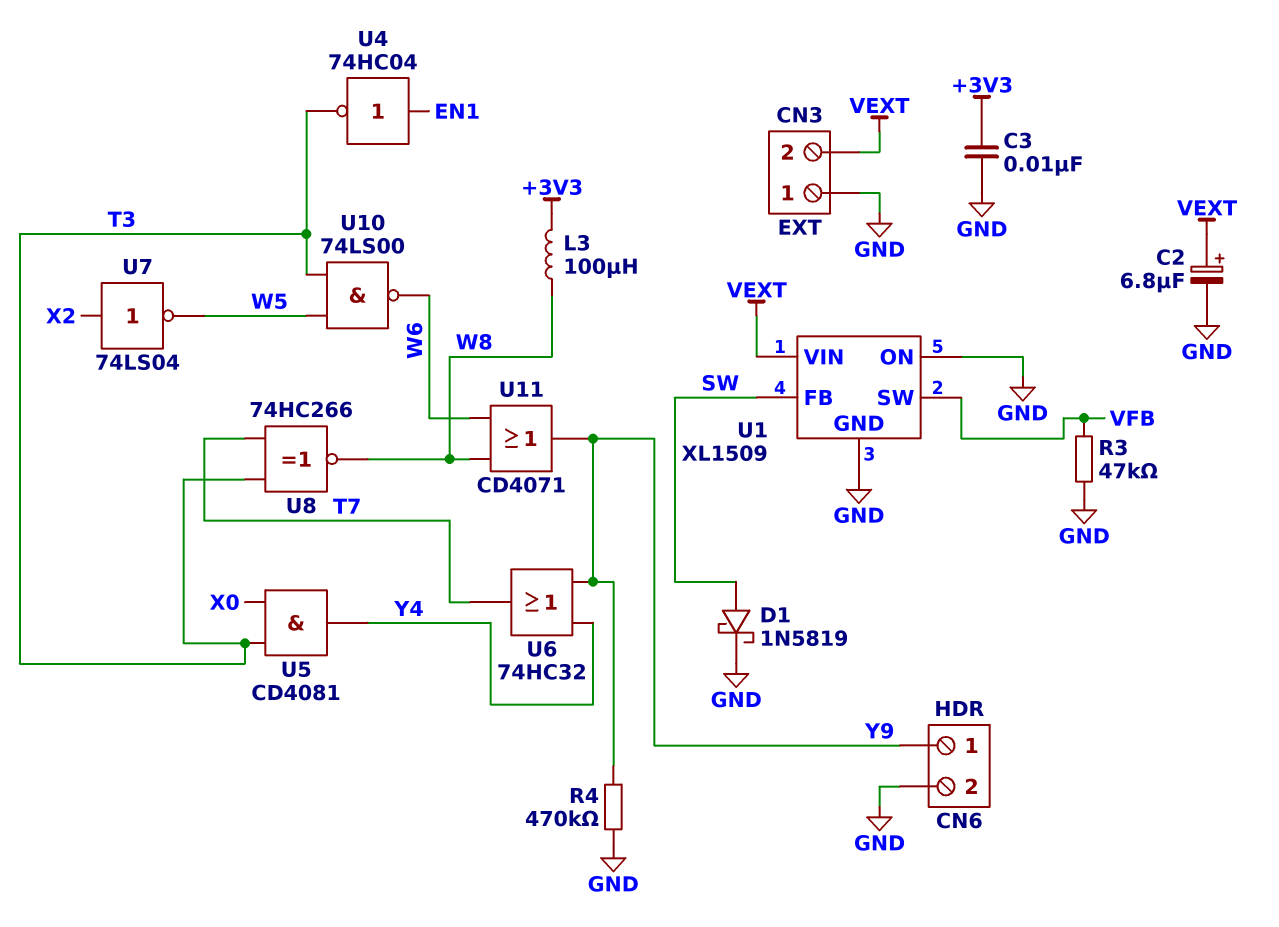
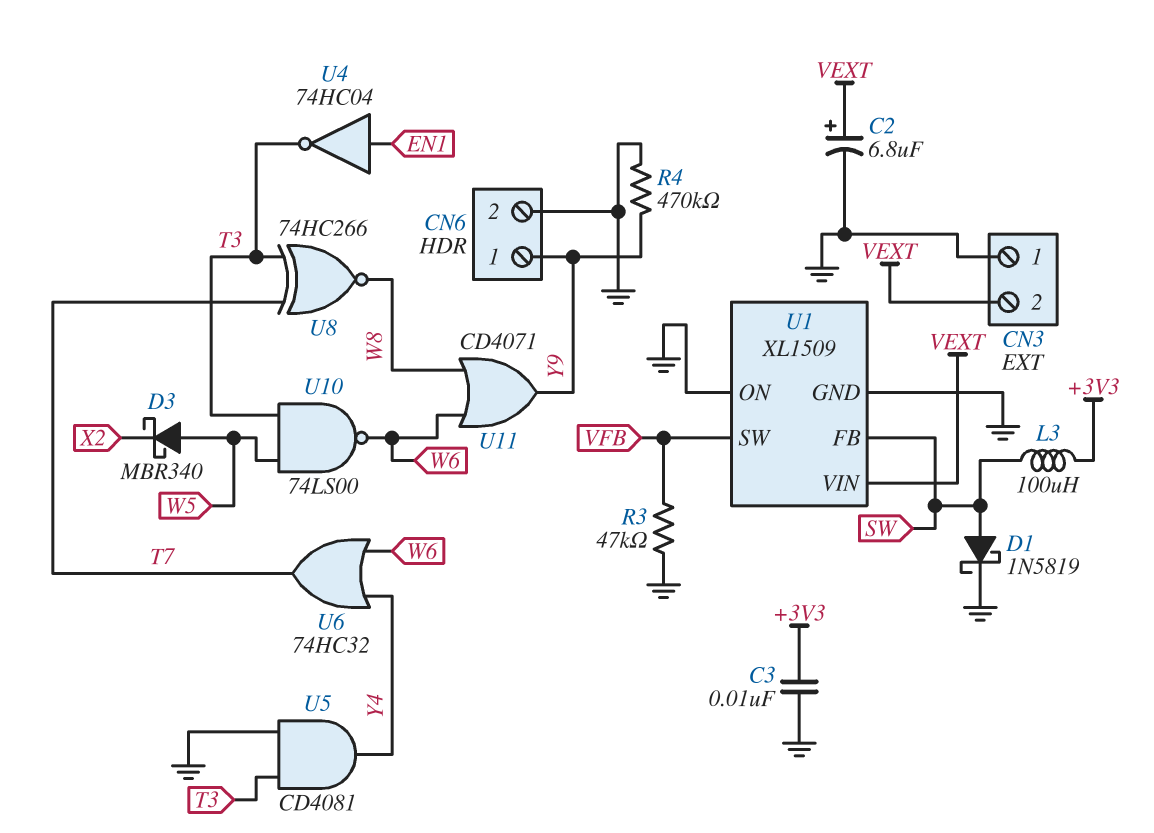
D3: none -> schottky MBR340 (A W5, K X2)
L3: 100uH (+3V3, W8) -> 100uH (+3V3, SW)
U5: AND CD4081 (in T3, in X0, out Y4) -> AND CD4081 (in GND, in T3, out Y4)
U6: OR 74HC32 (in Y4, in Y9, out T7) -> OR 74HC32 (in W6, in Y4, out T7)
U7: NOT 74LS04 (in X2, out W5) -> none

